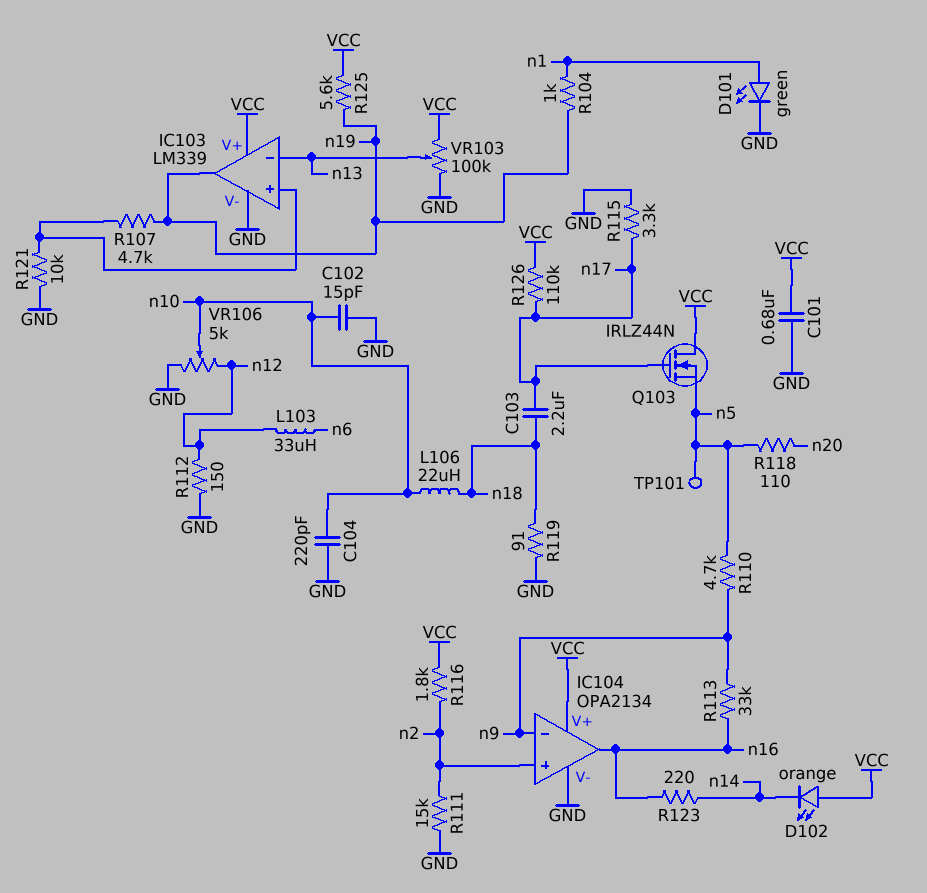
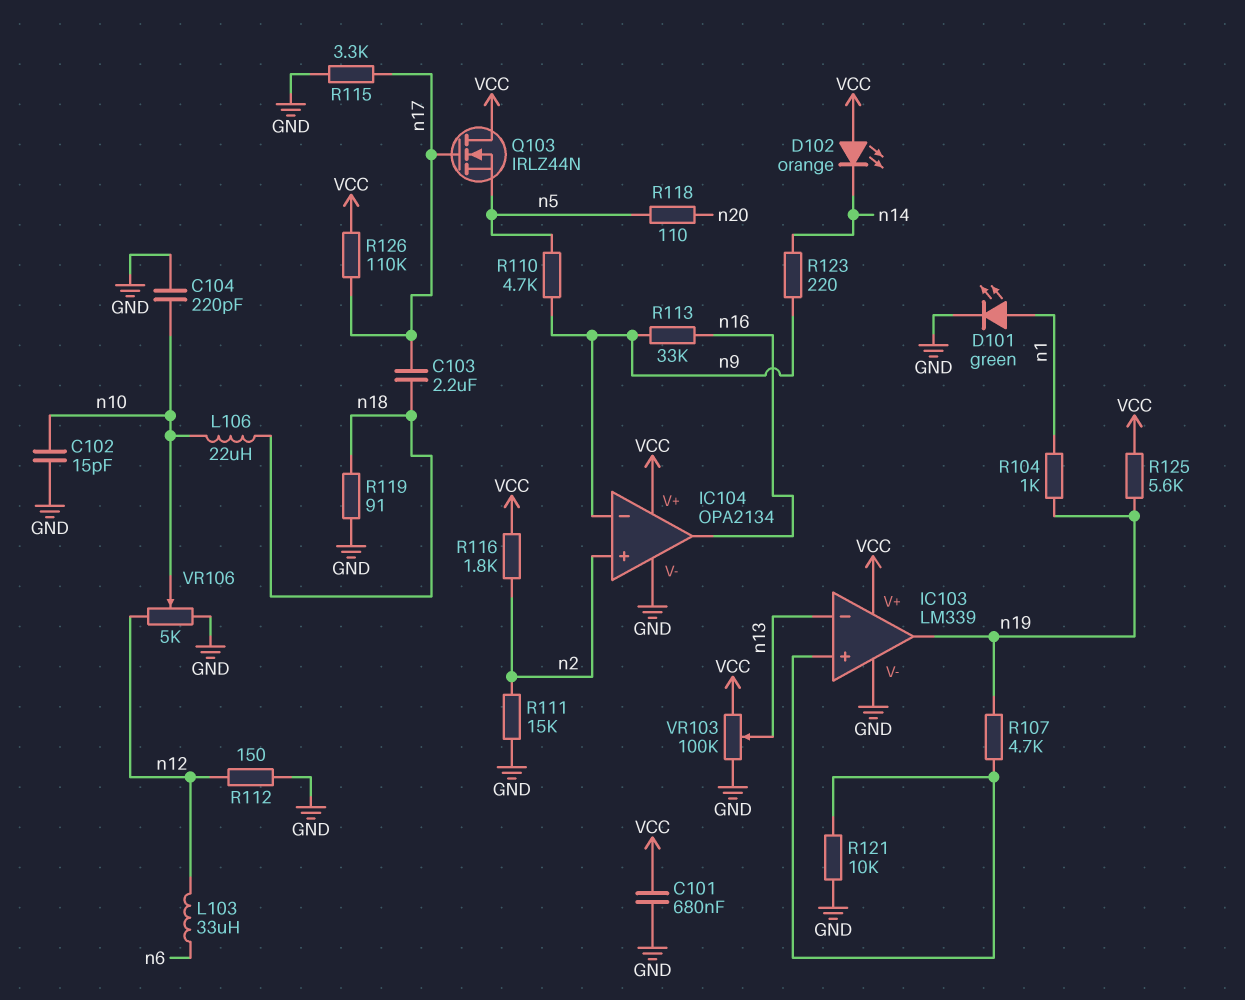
R123: 220 (n14, n16) -> 220 (n9, n14)
TP101: test point (n5) -> none

